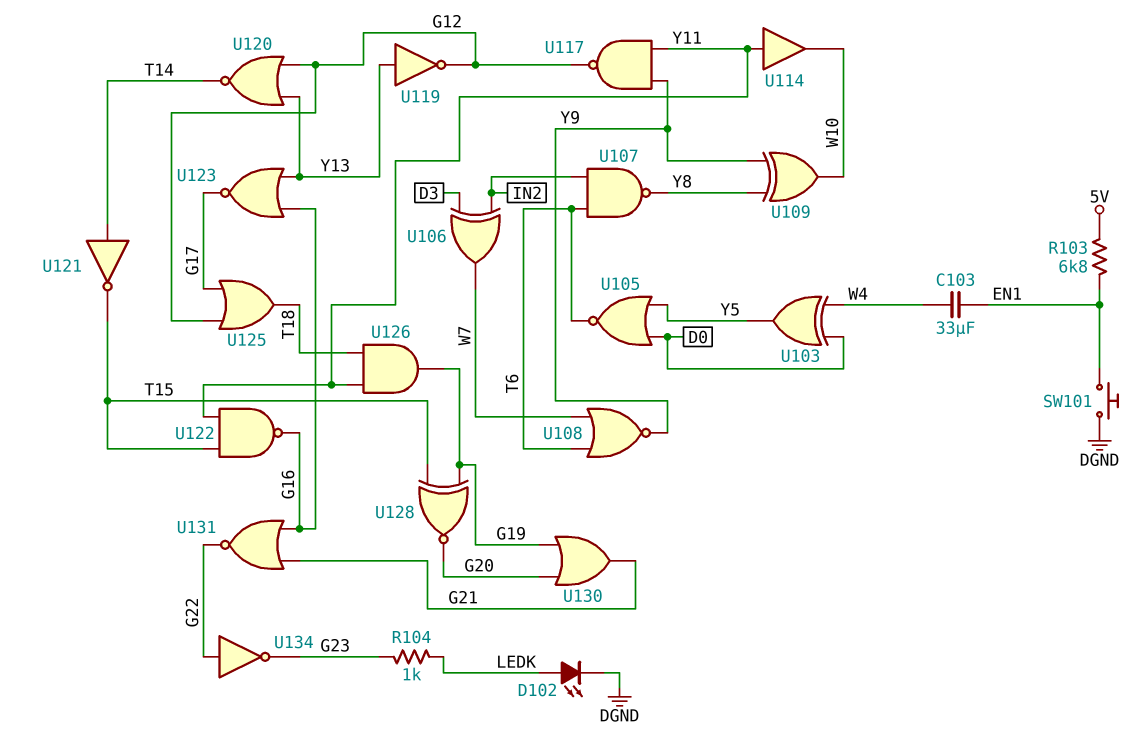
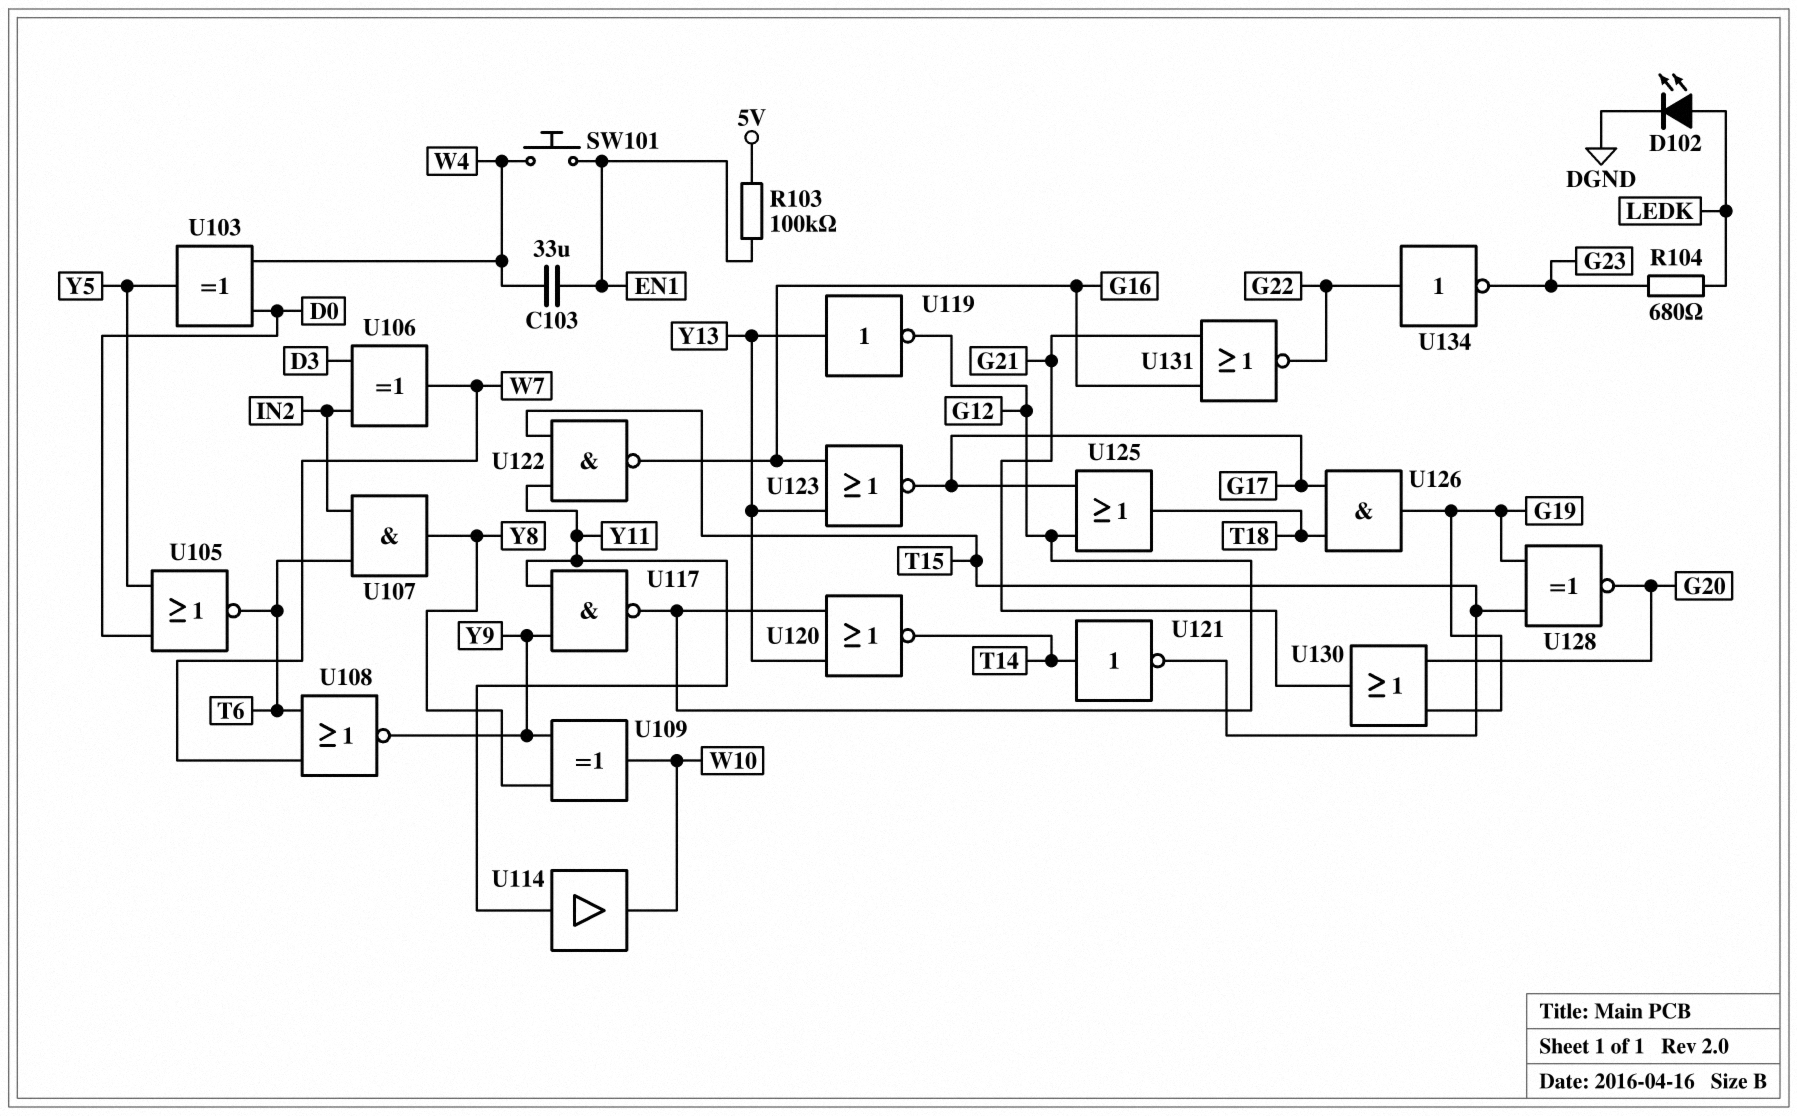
R103: 6.8k (5V, EN1) -> 100k (5V, EN1)
R104: 1k (G23, LEDK) -> 680 (G23, LEDK)
SW101: button (DGND, EN1) -> button (EN1, W4)
U107: NAND (in IN2, in T6, out Y8) -> AND (in IN2, in T6, out Y8)
U126: AND (in T18, in Y11, out G19) -> AND (in G17, in T18, out G19)

